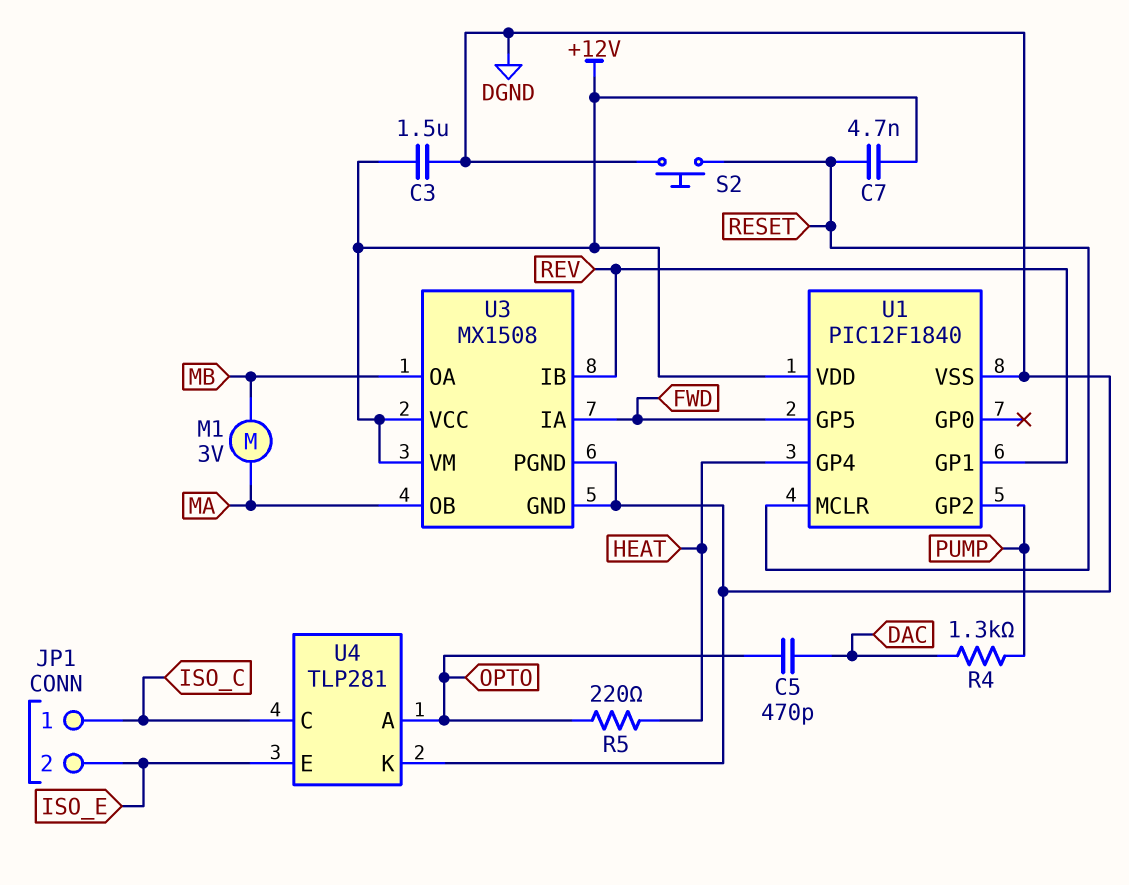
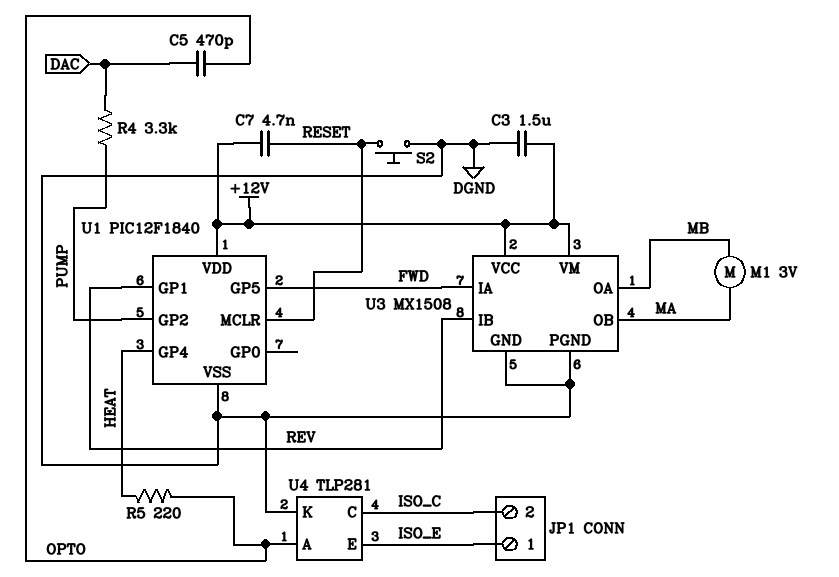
JP1 pin 1: ISO_C -> ISO_E
JP1 pin 2: ISO_E -> ISO_C
R4: 1.3k (DAC, PUMP) -> 3.3k (DAC, PUMP)

